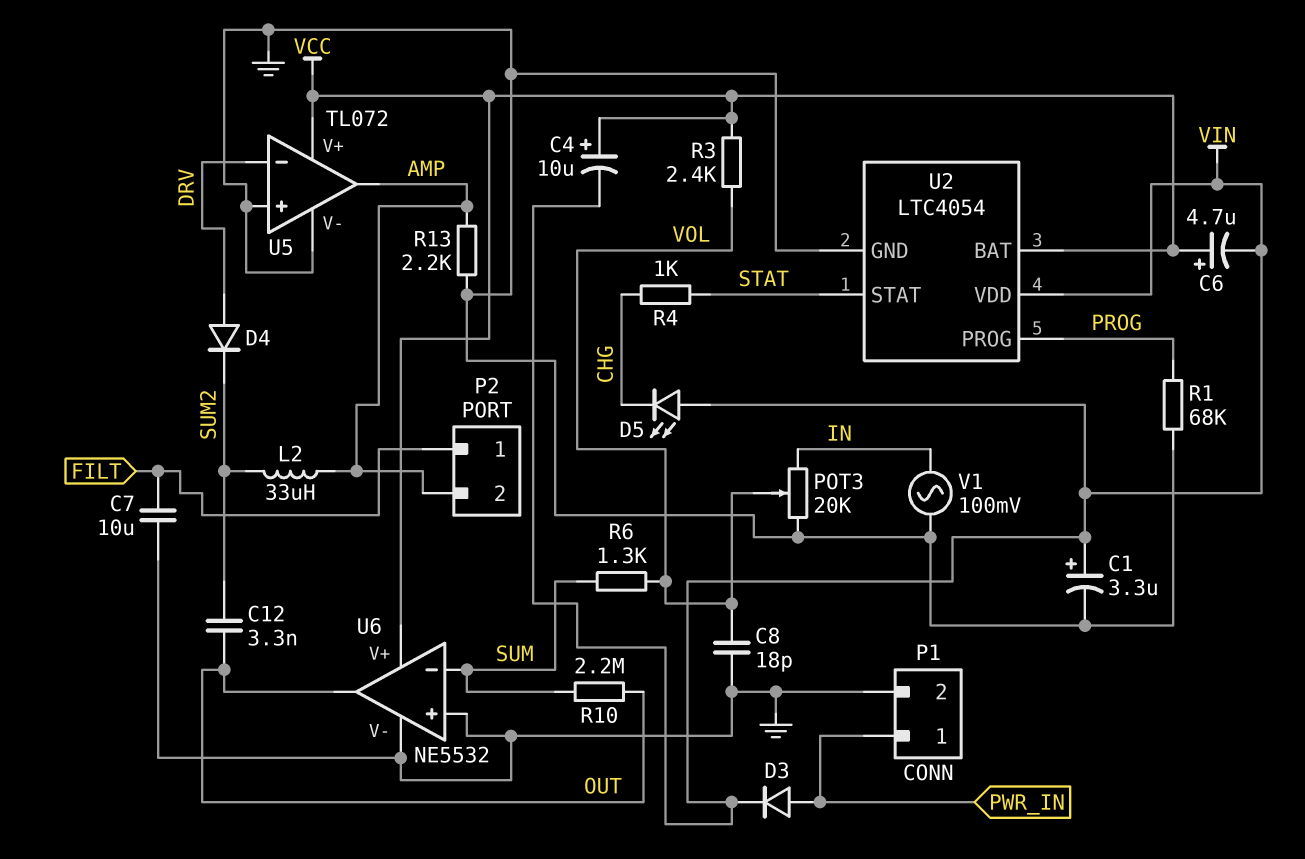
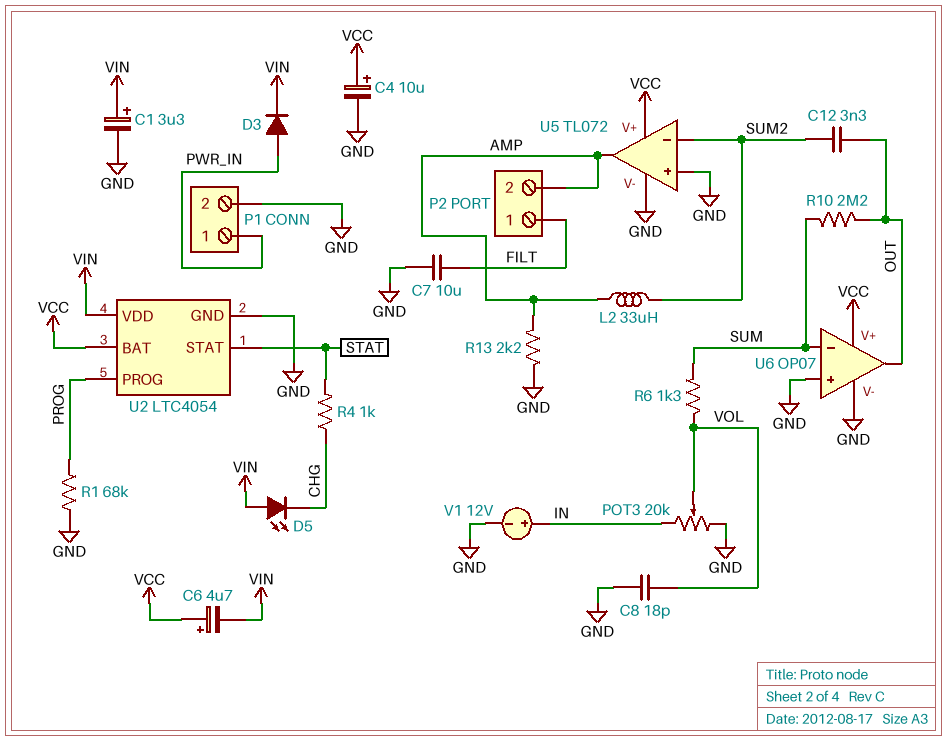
C4: 10uF (plus VCC, minus VIN) -> 10uF (plus VCC, minus GND)
D4: diode (A DRV, K SUM2) -> none
R3: 2.4k (VCC, VOL) -> none
U5 pin in-: DRV -> SUM2
U6: NE5532 -> OP07
V1: AC 100mV (GND, IN) -> 12V (plus IN, minus GND)

